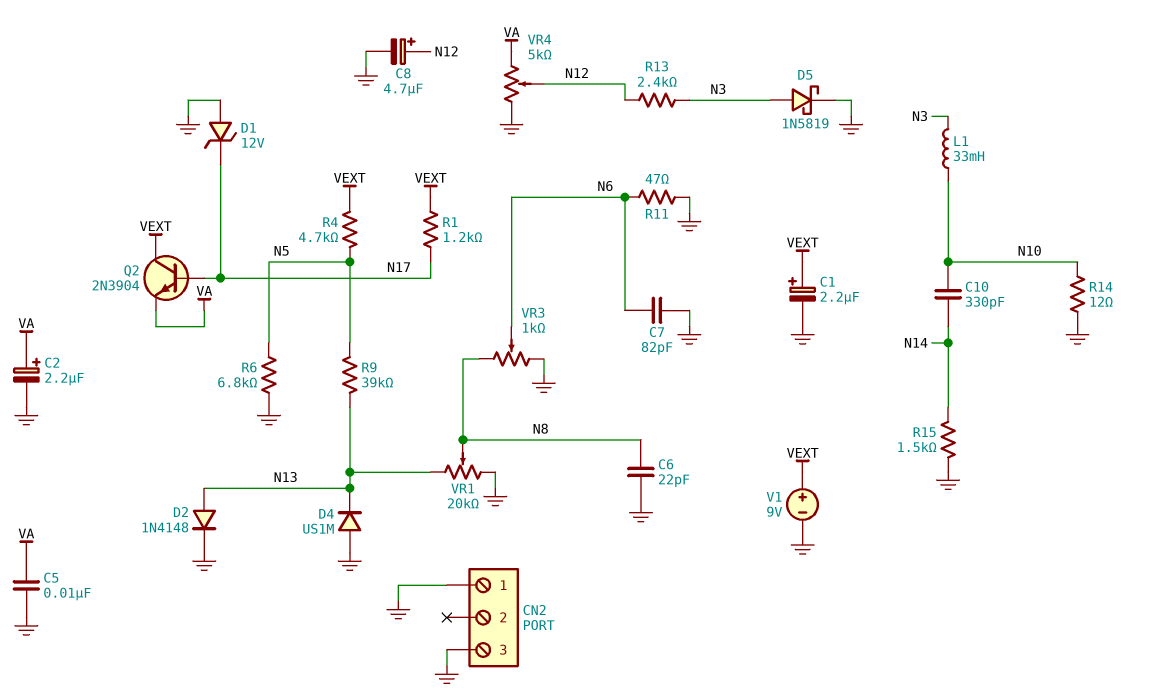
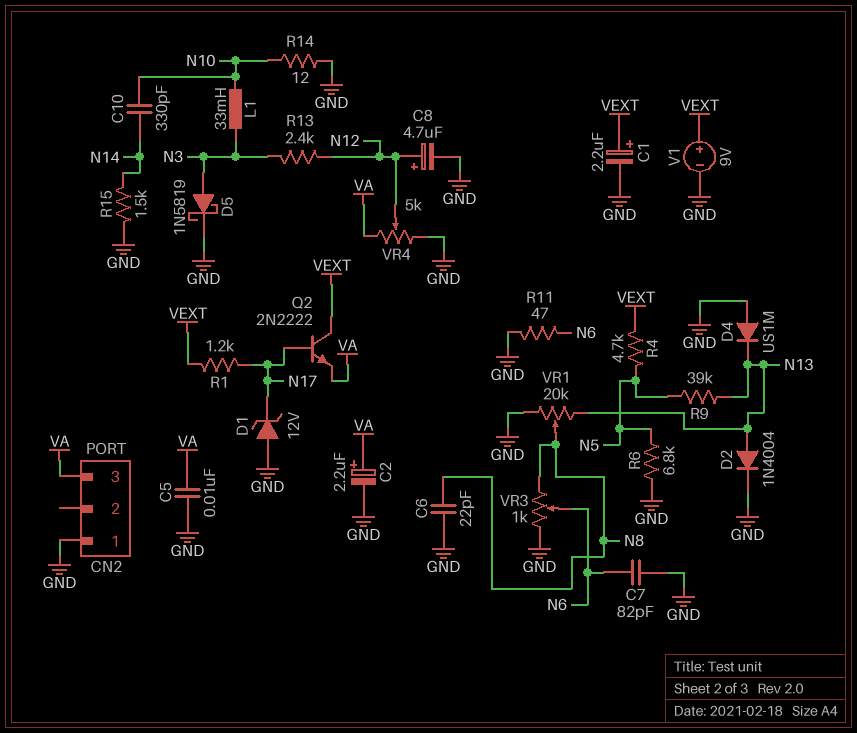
CN2 pin 3: GND -> VA
D2: diode 1N4148 (A N13, K GND) -> diode 1N4004 (A N13, K GND)
Q2: NPN 2N3904 (B N17, C VEXT, E VA) -> NPN 2N2222 (B N17, C VEXT, E VA)

